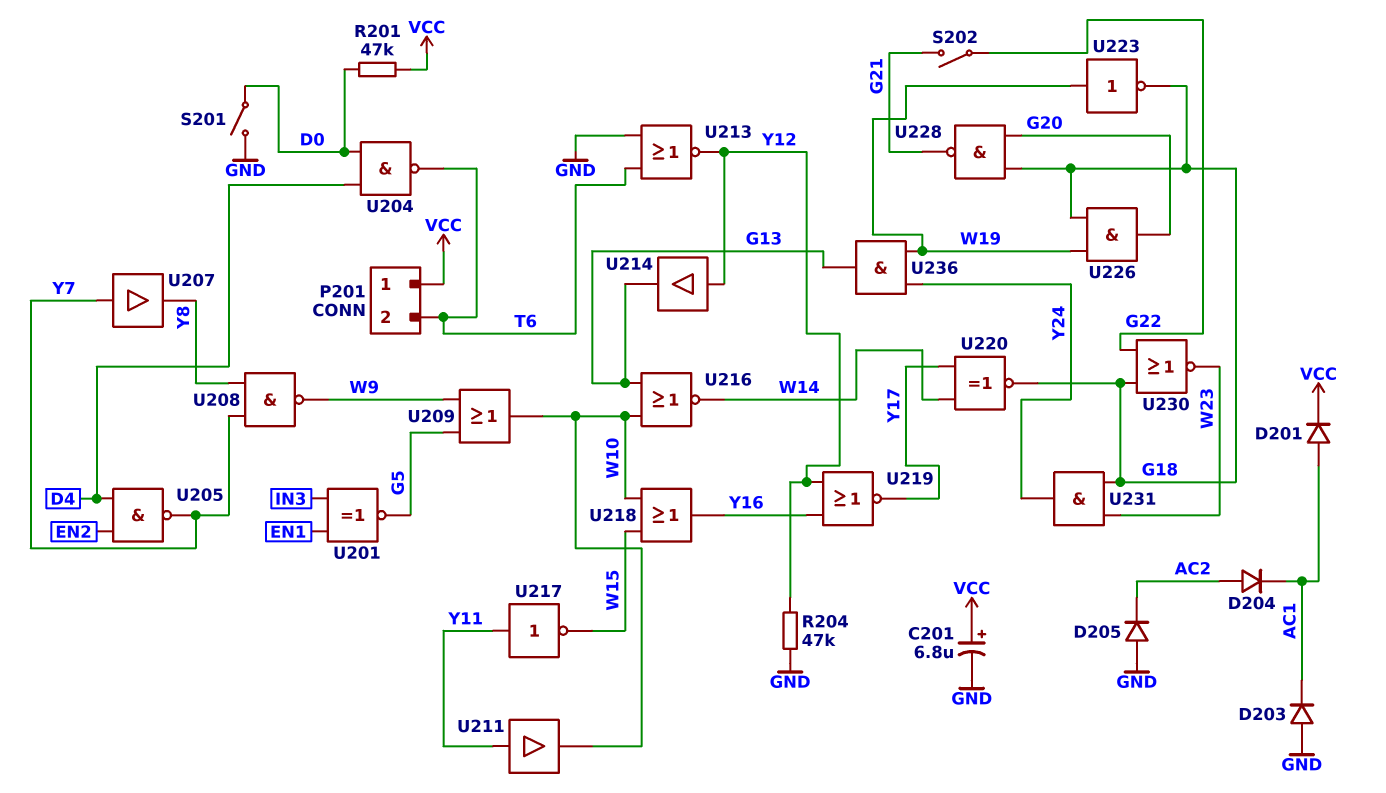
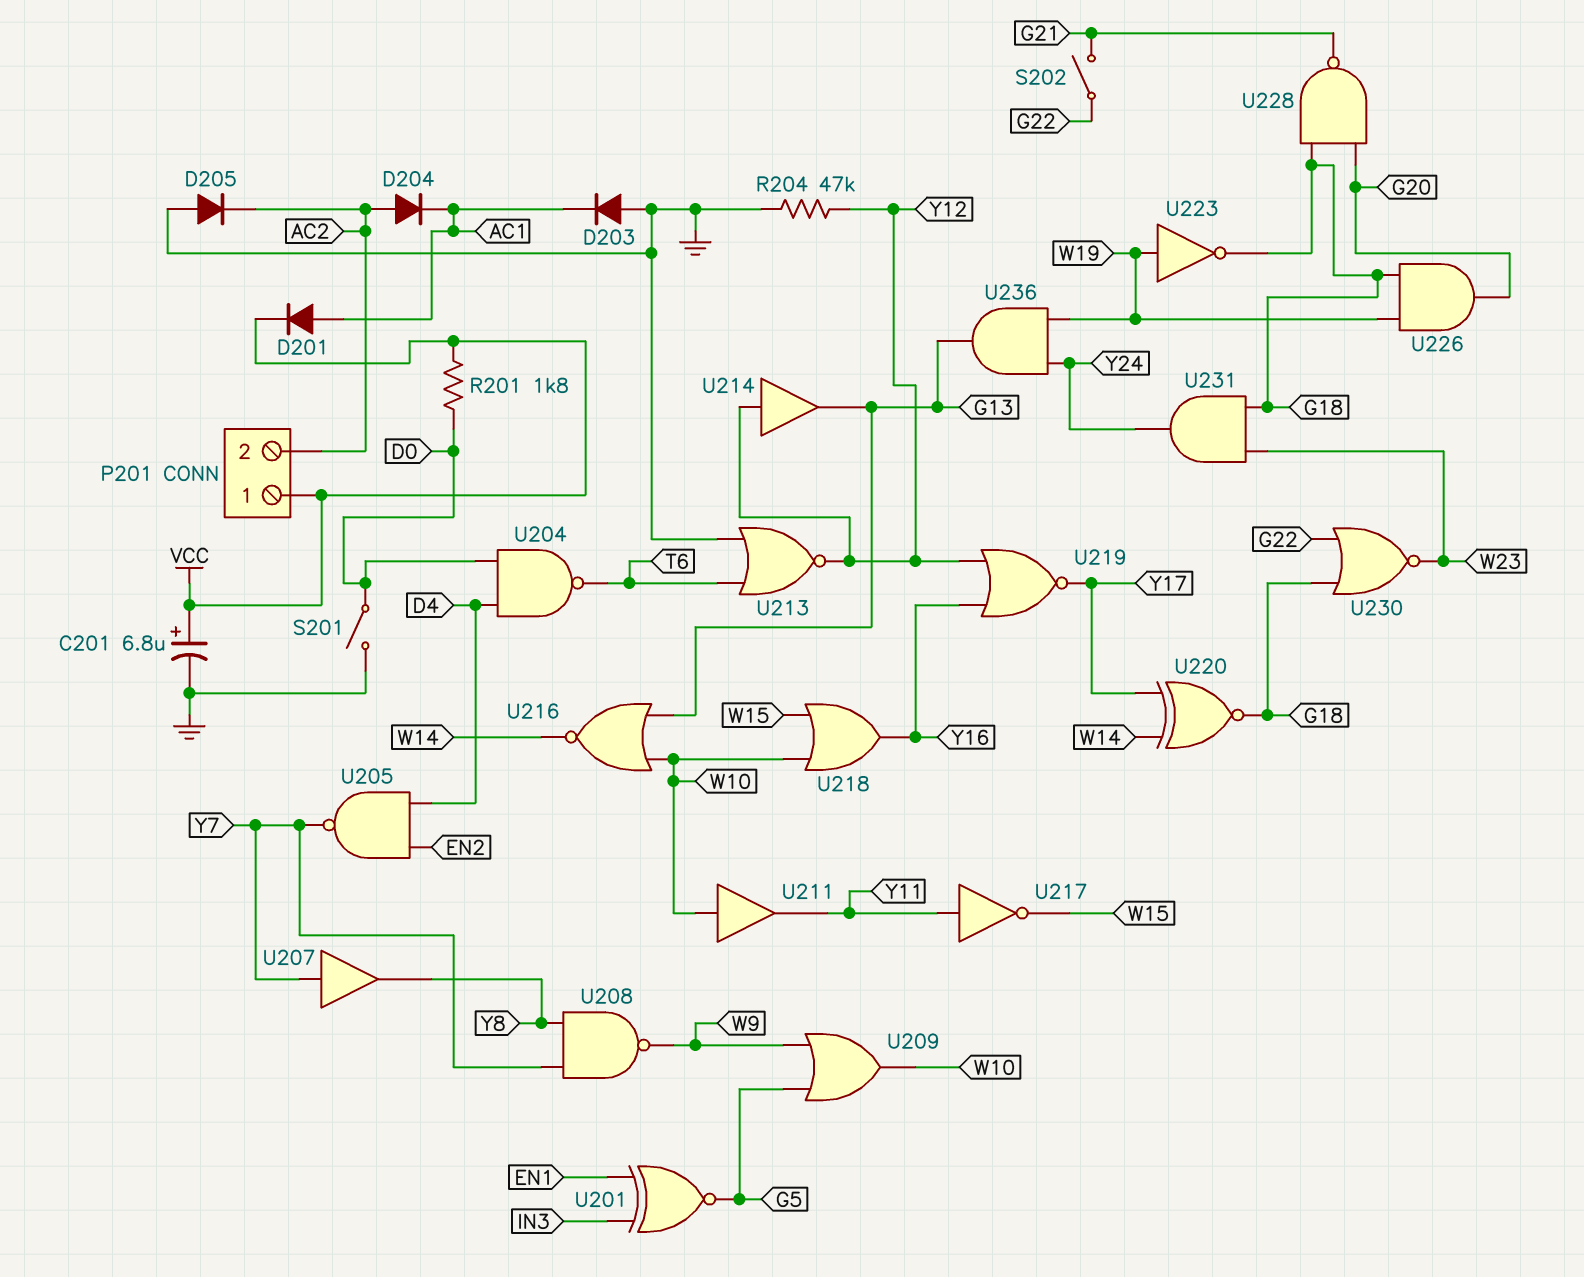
P201 pin 2: T6 -> AC2
R201: 47k (D0, VCC) -> 1.8k (D0, VCC)
U211: buffer (in Y11, out W10) -> buffer (in W10, out Y11)

